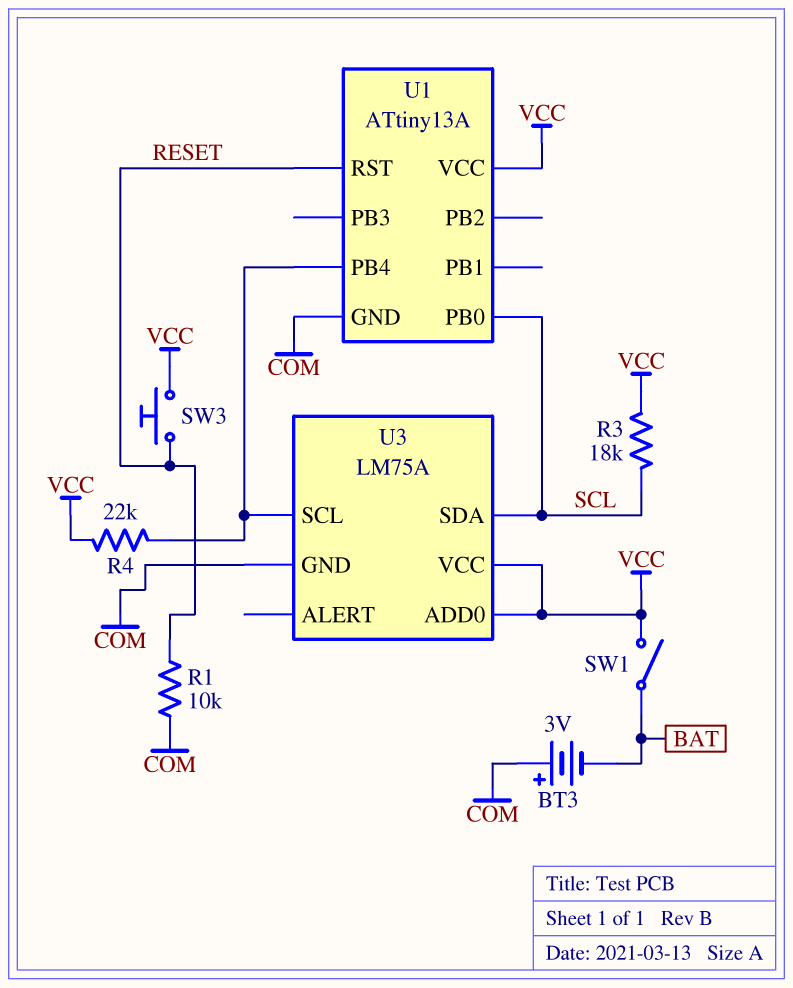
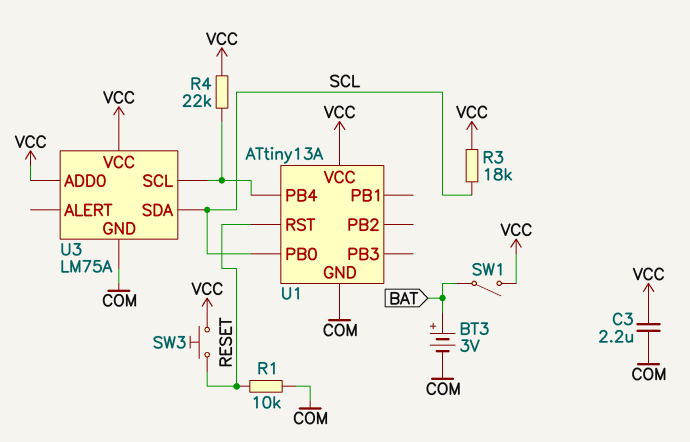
BT3: 3V (plus COM, minus BAT) -> 3V (plus BAT, minus COM)
C3: none -> 2.2uF (COM, VCC)

